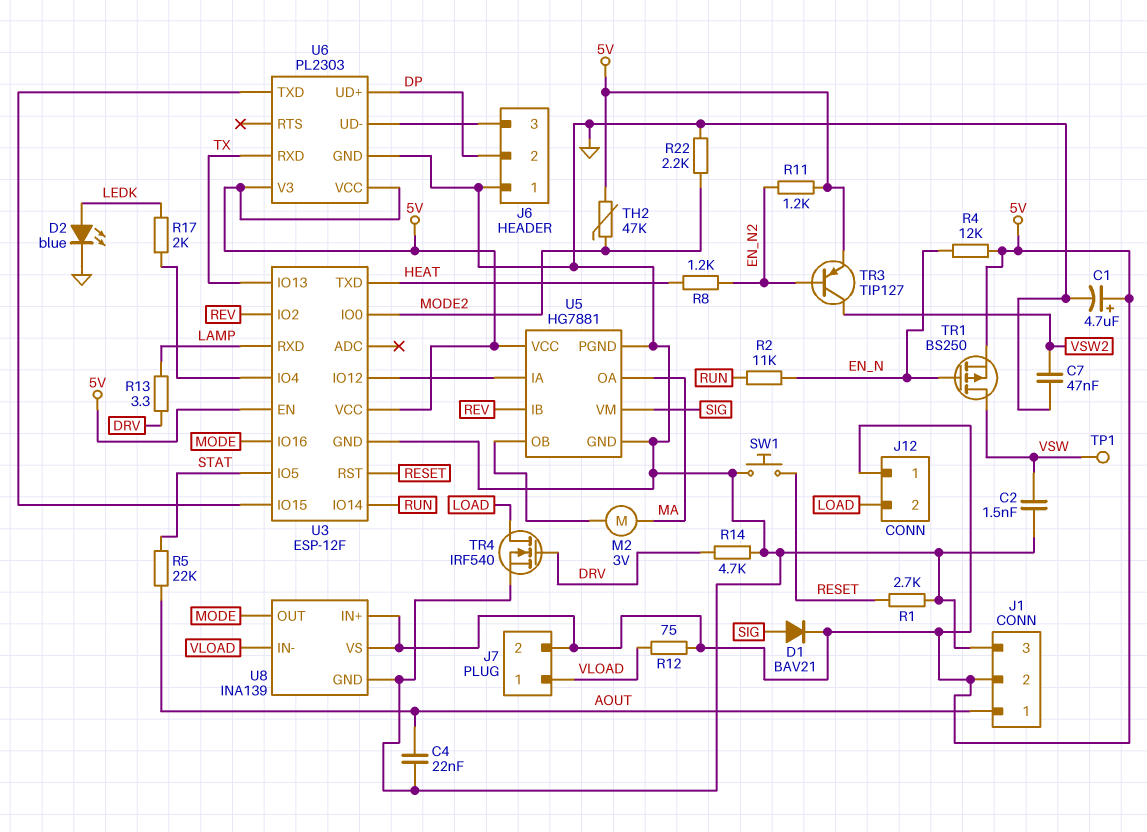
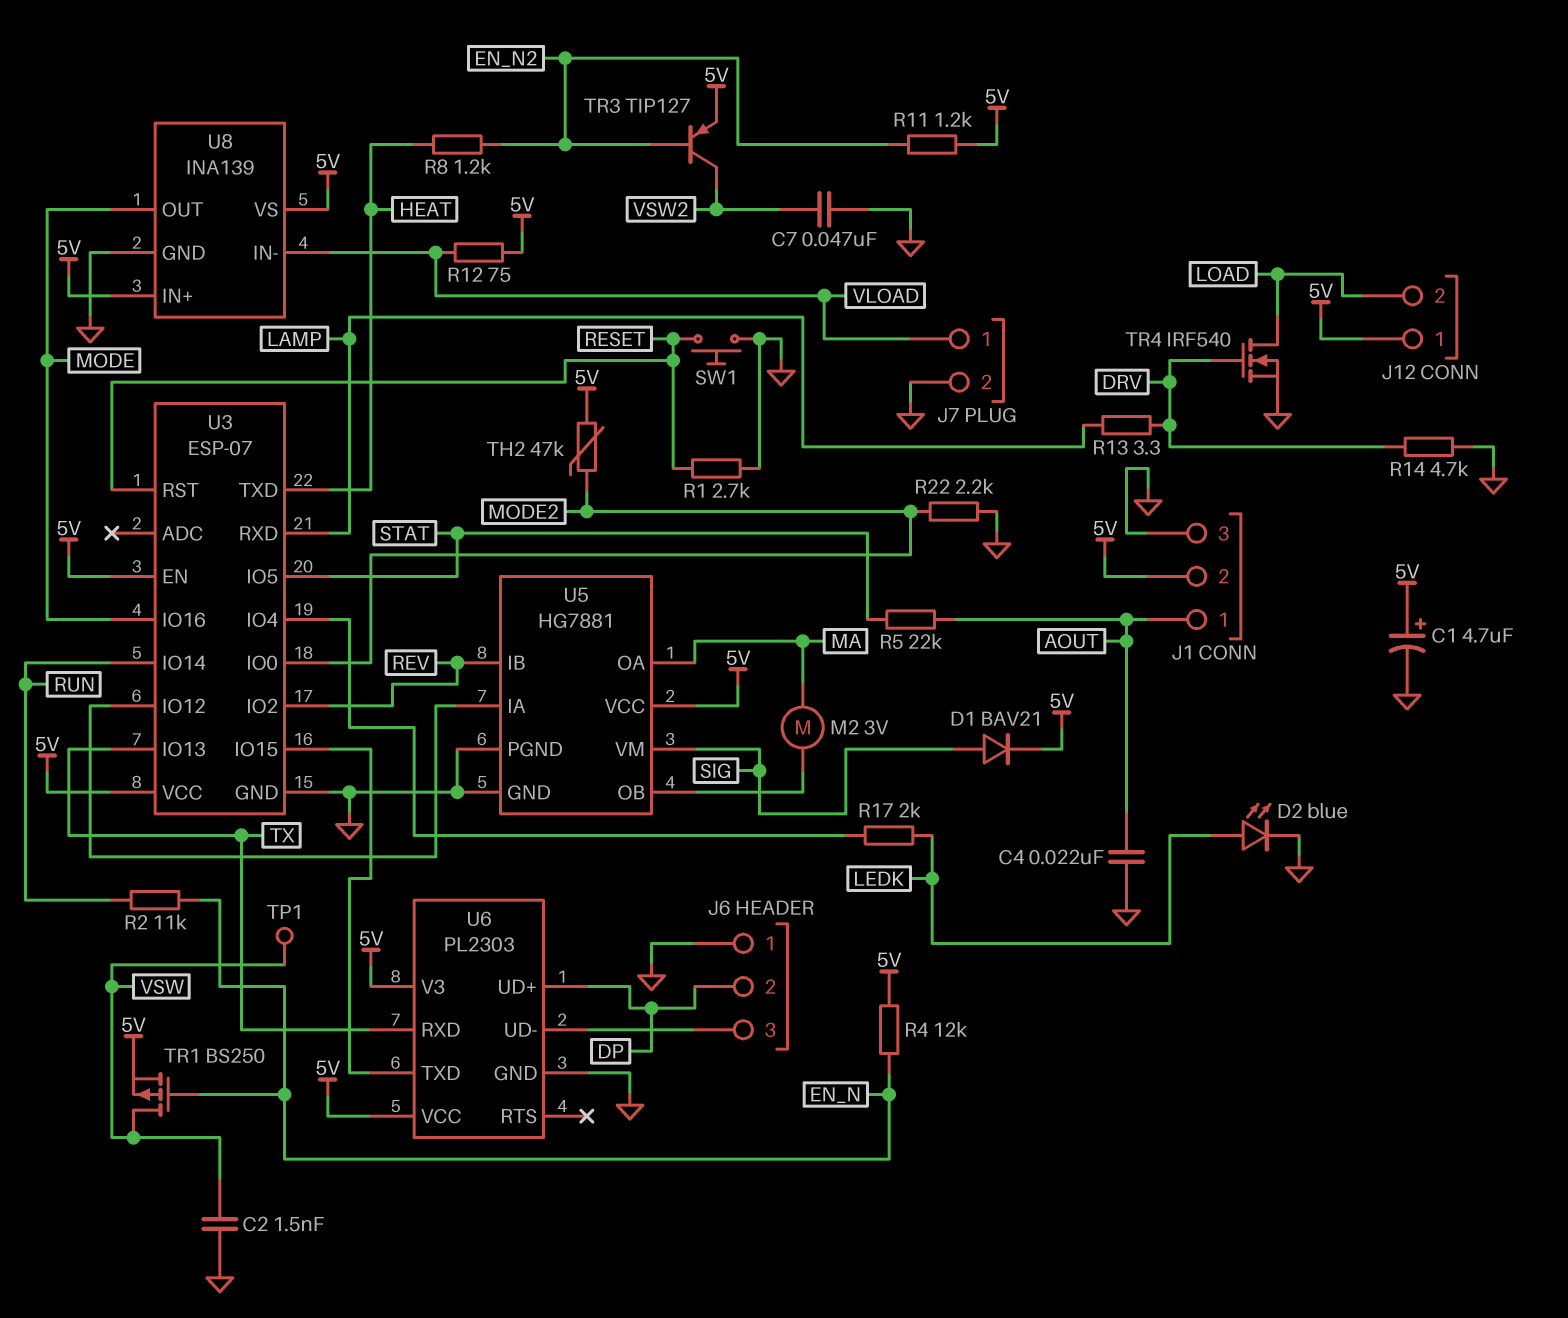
J7 pin 2: 5V -> GND
U3: ESP-12F -> ESP-07

